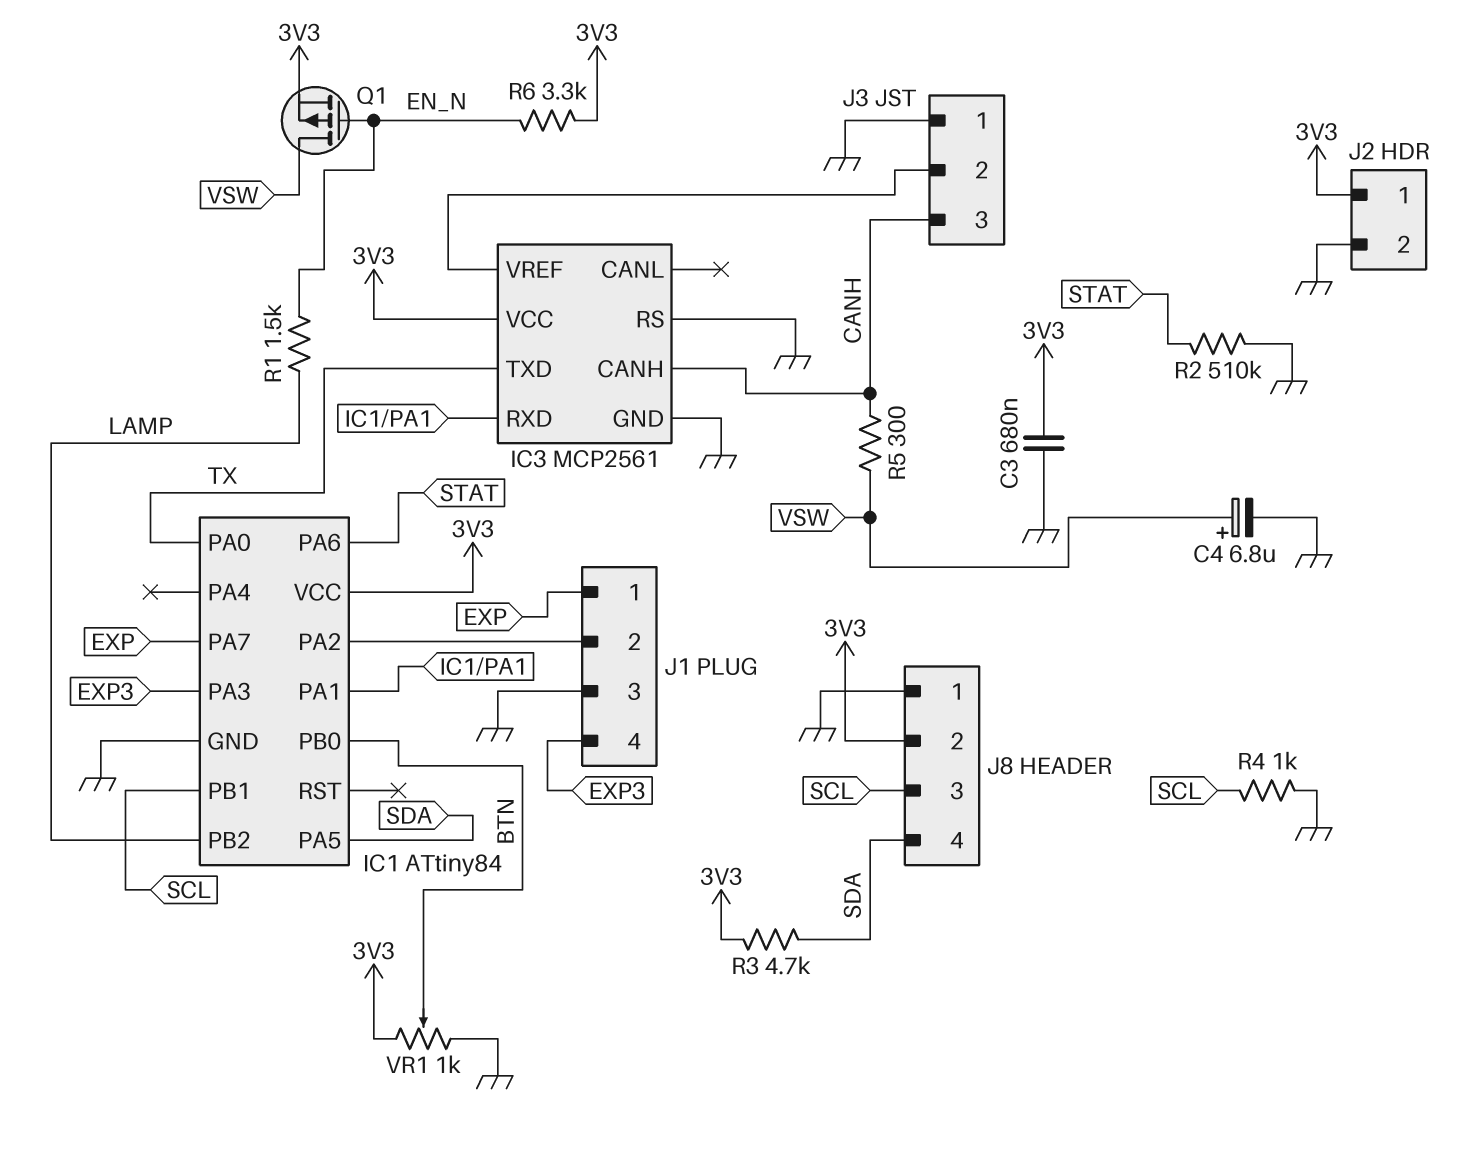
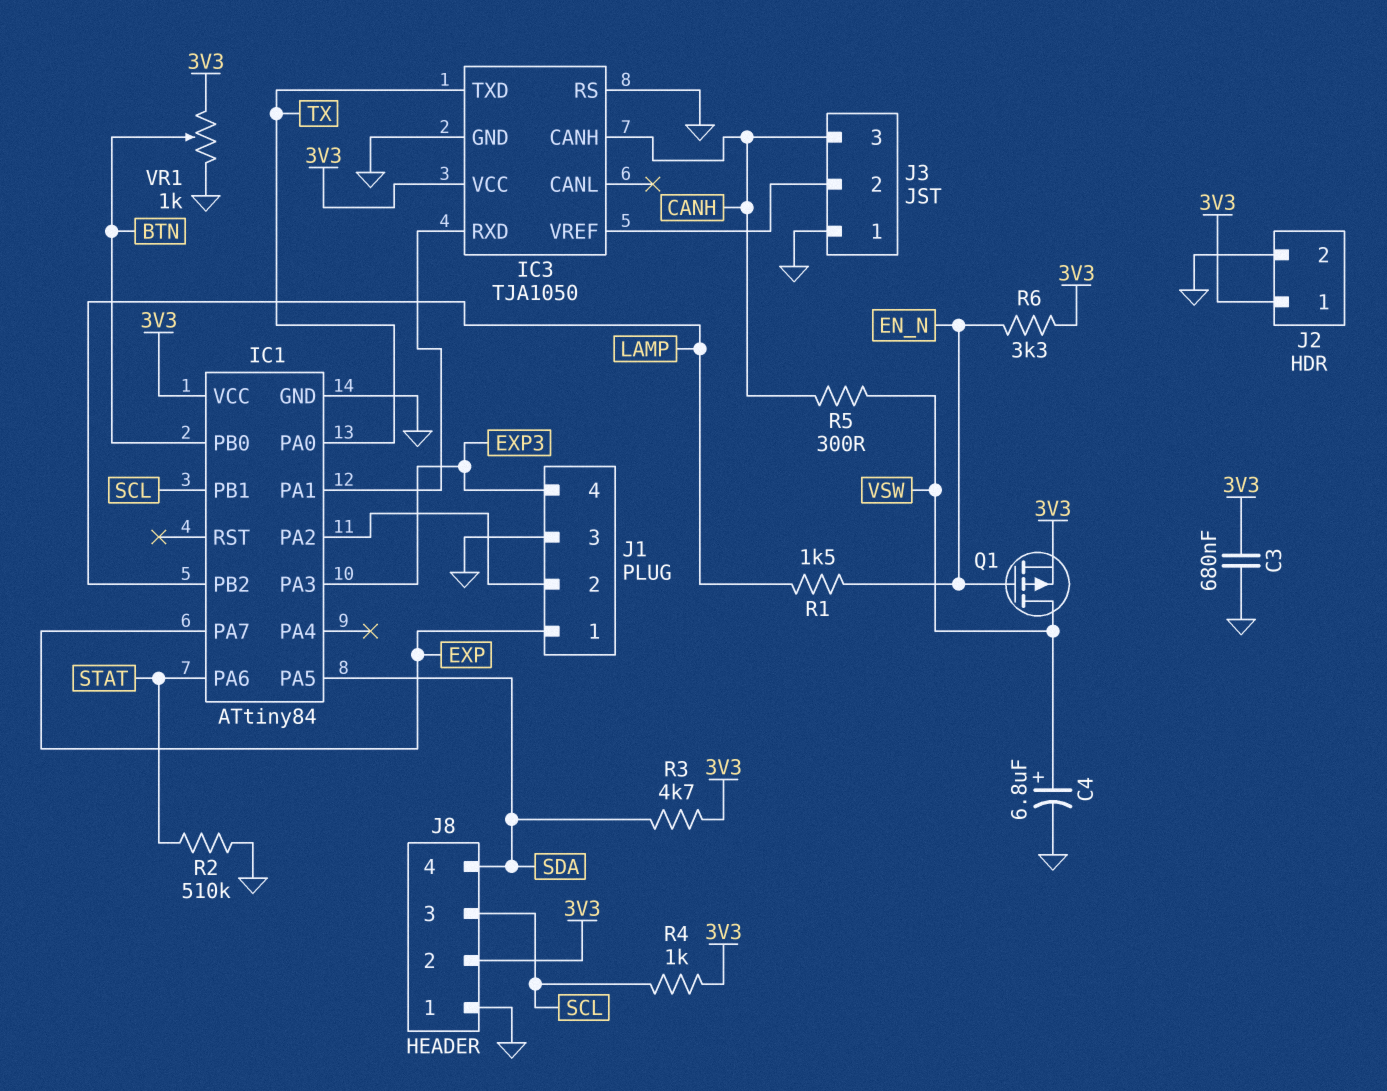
IC3: MCP2561 -> TJA1050
R4: 1k (GND, SCL) -> 1k (3V3, SCL)

